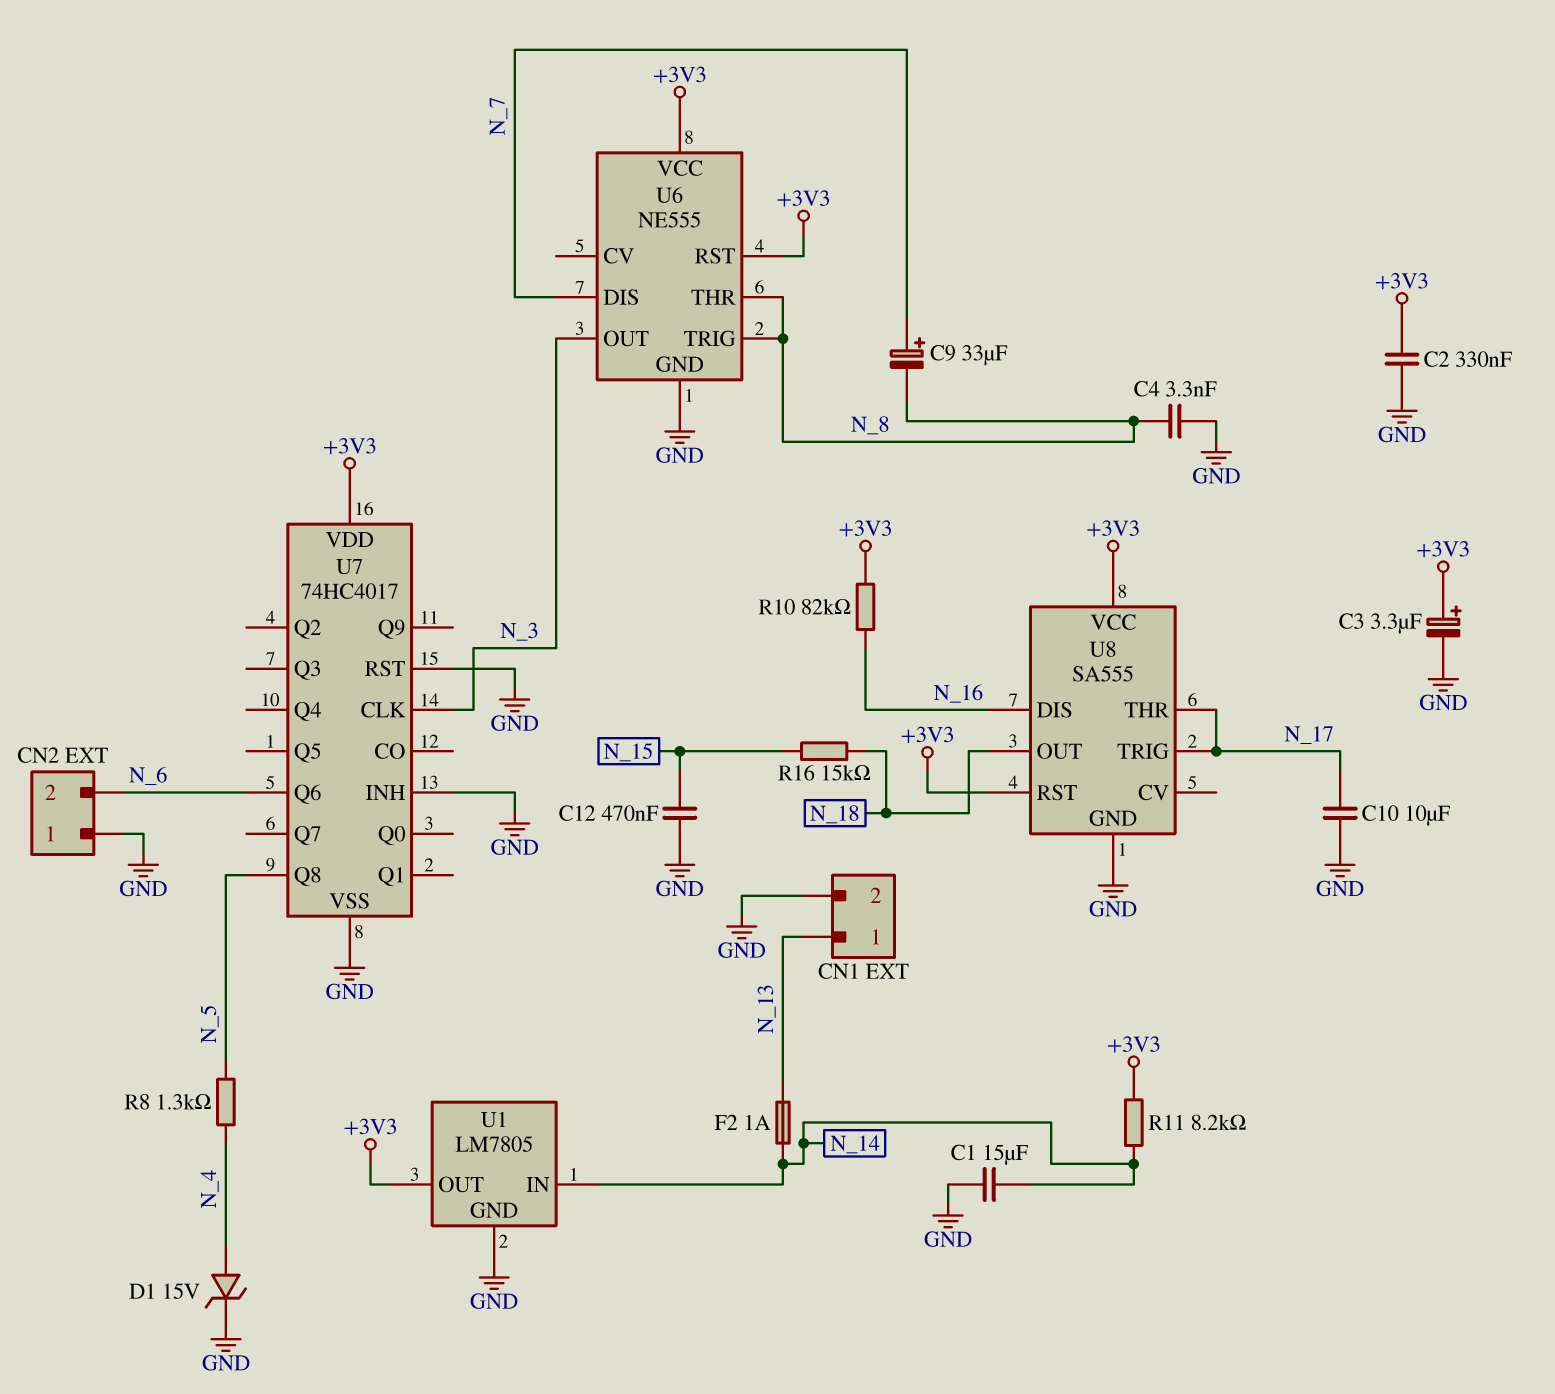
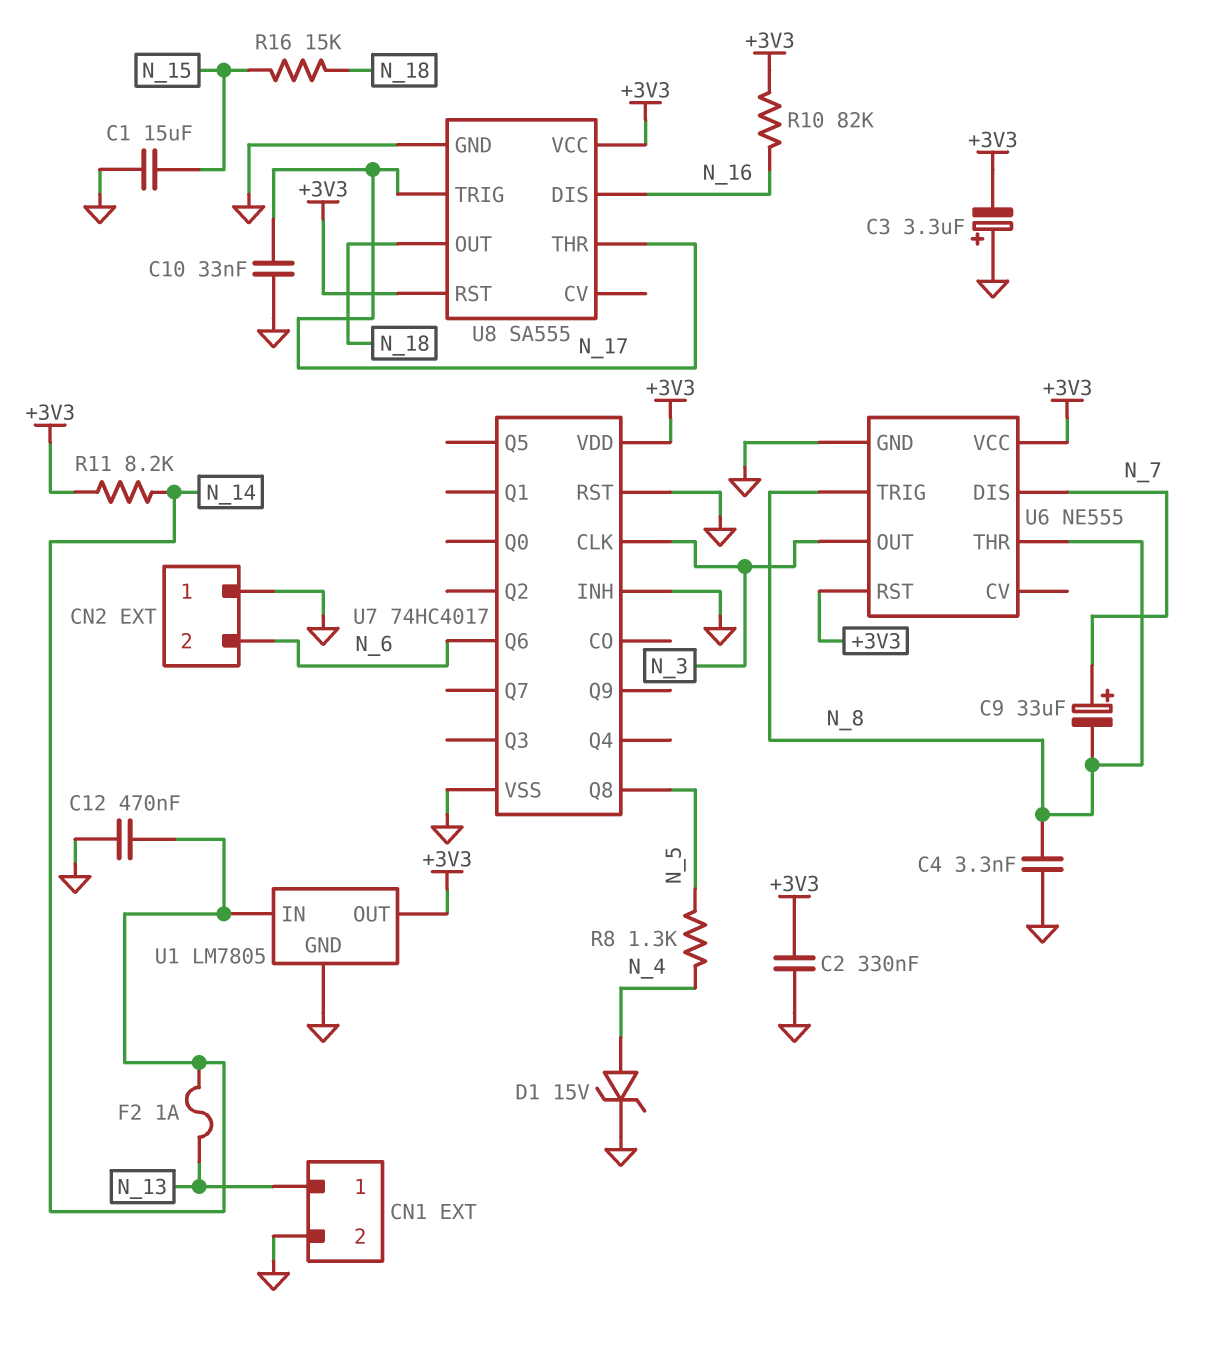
C1: 15uF (GND, N_14) -> 15uF (GND, N_15)
C3: 3.3uF (plus +3V3, minus GND) -> 3.3uF (plus GND, minus +3V3)
C10: 10uF (GND, N_17) -> 33nF (GND, N_17)
C12: 470nF (GND, N_15) -> 470nF (GND, N_14)

